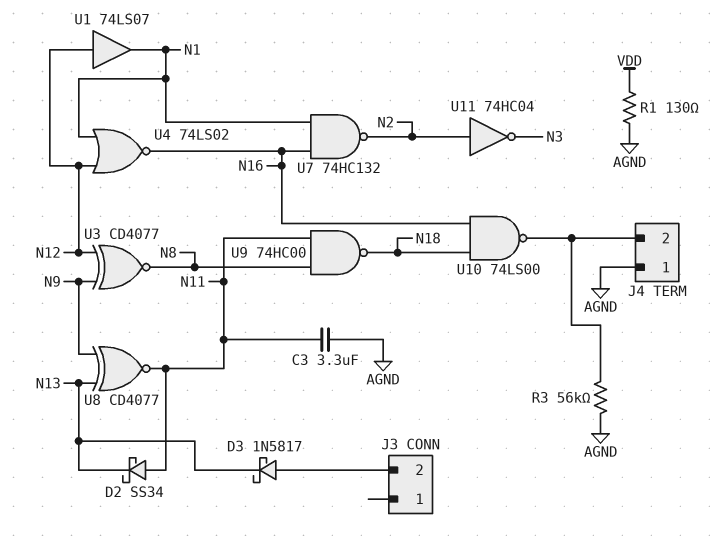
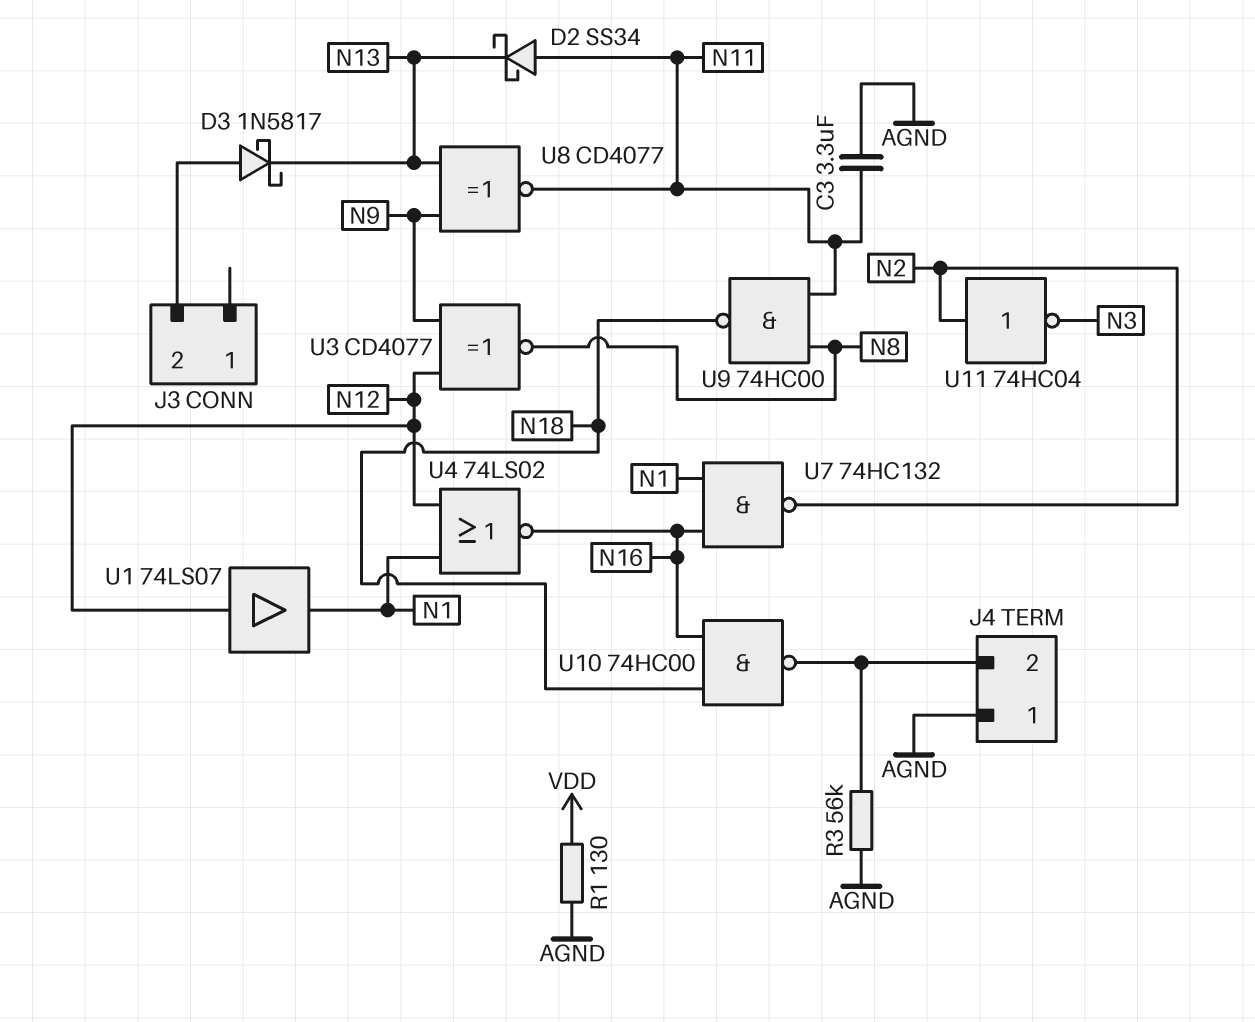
U10: NAND 74LS00 (in N16, in N18, out J4/2) -> NAND 74HC00 (in N16, in N18, out J4/2)

